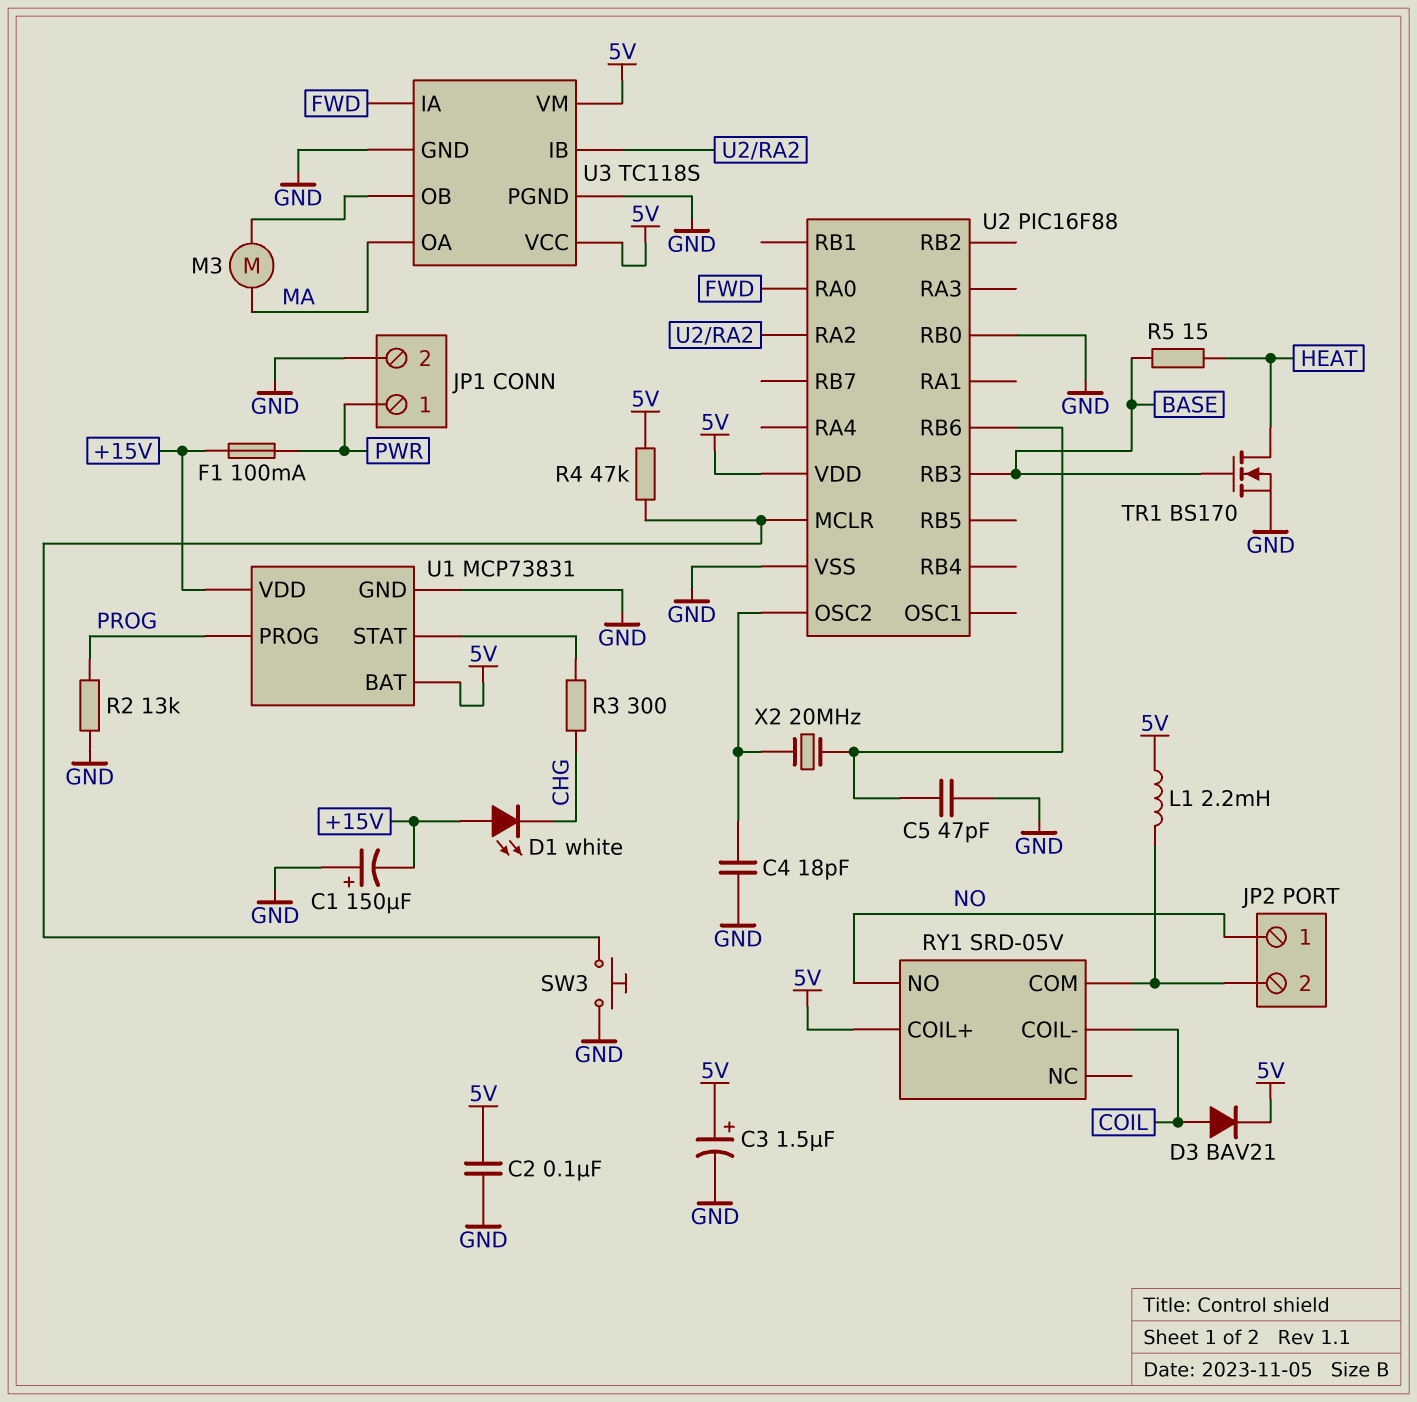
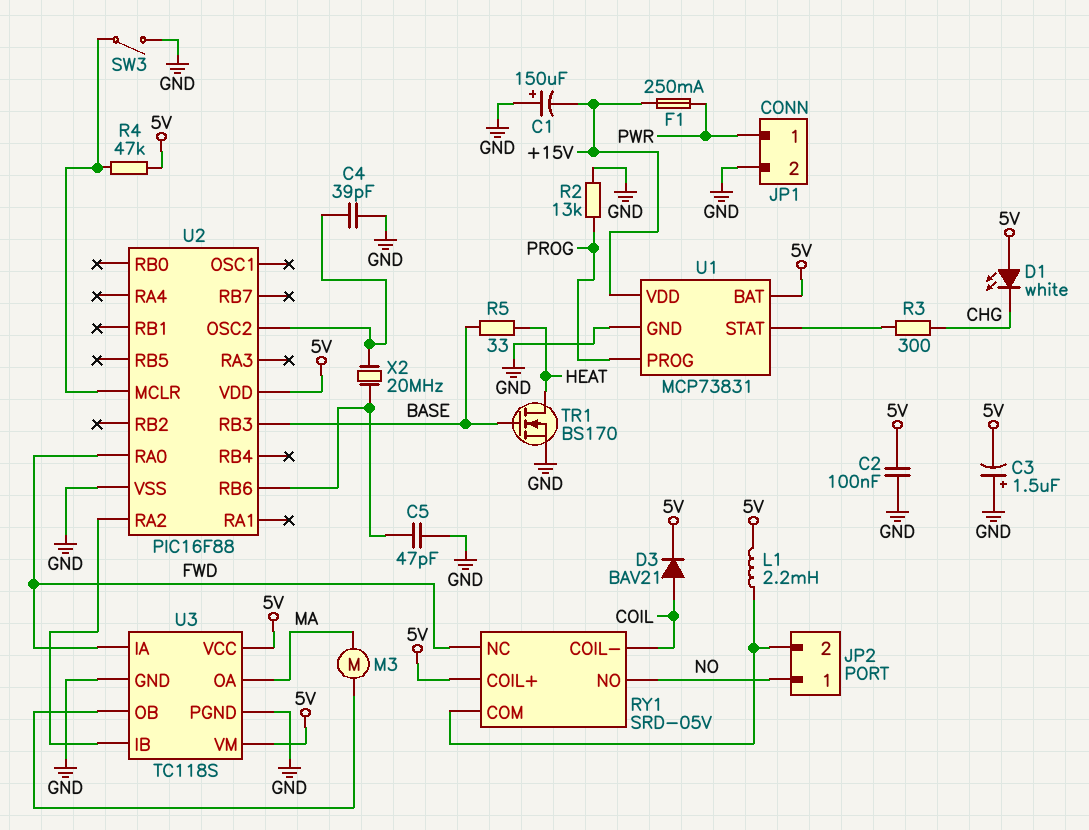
C3: 1.5uF (plus 5V, minus GND) -> 1.5uF (plus GND, minus 5V)
C4: 18pF (GND, U2/OSC2) -> 39pF (GND, U2/OSC2)
D1: LED white (A +15V, K CHG) -> LED white (A 5V, K CHG)
F1: 100mA (+15V, PWR) -> 250mA (+15V, PWR)
R5: 15 (BASE, HEAT) -> 33 (BASE, HEAT)
RY1 pin NC: none -> FWD
SW3: button (GND, U2/MCLR) -> switch (GND, U2/MCLR)
U2 pin RB0: GND -> none

